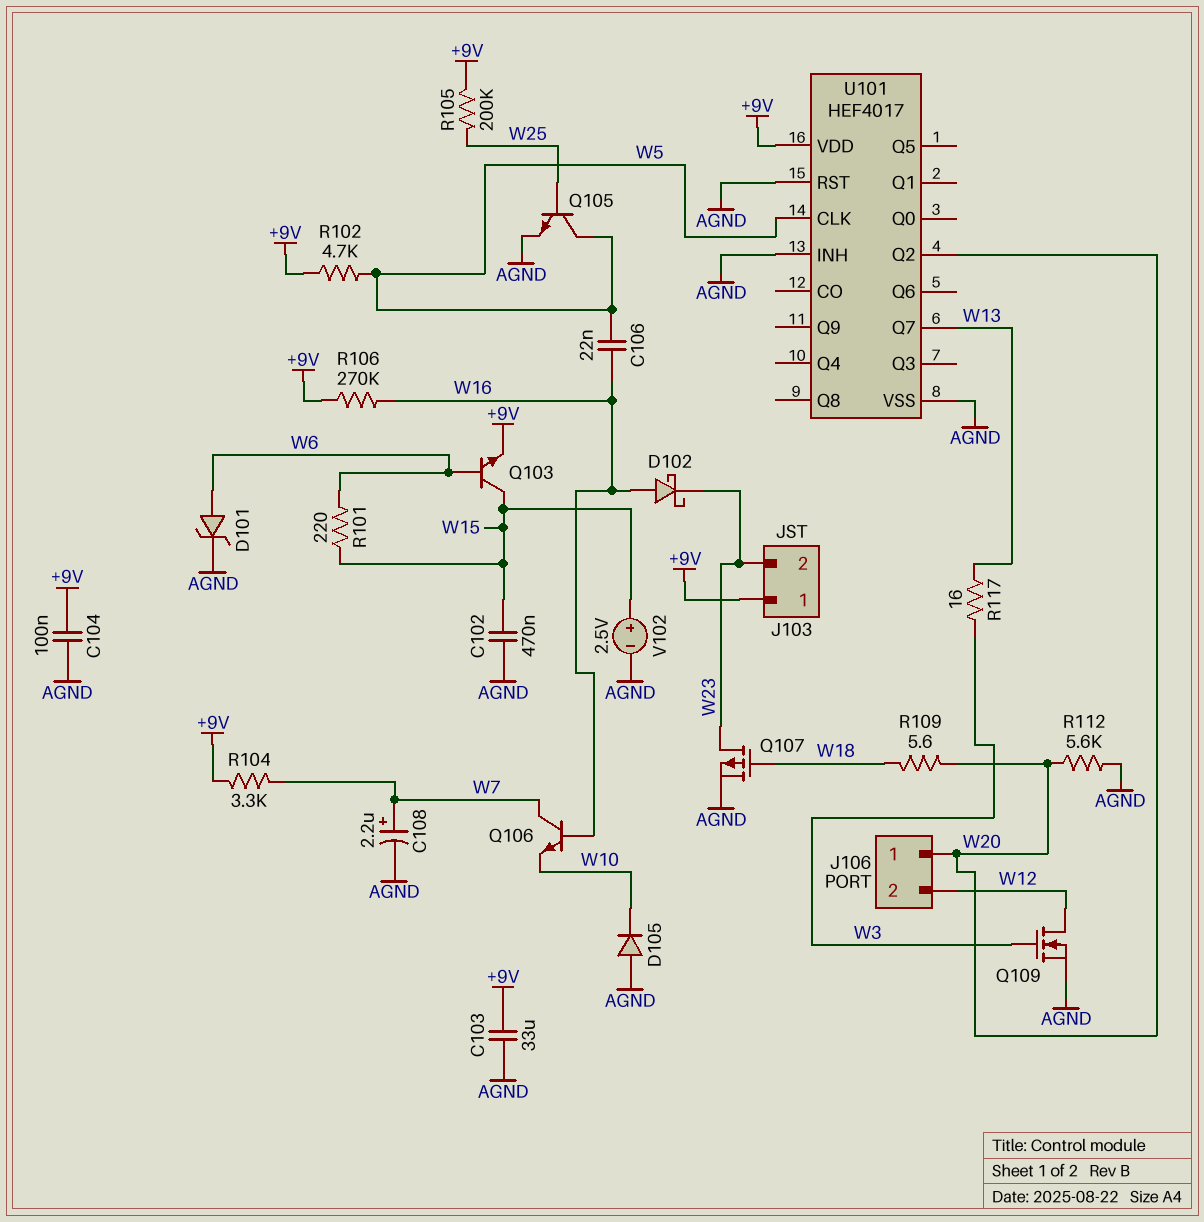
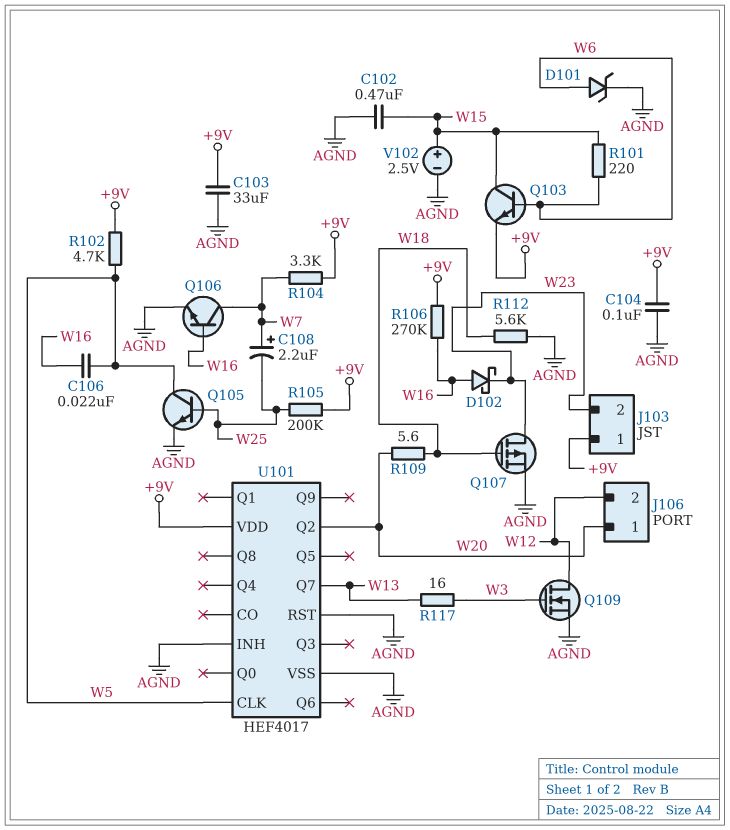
C108: 2.2uF (plus W7, minus AGND) -> 2.2uF (plus W7, minus W25)
D105: diode (A AGND, K W10) -> none
Q106: NPN (B W16, C W7, E W10) -> NPN (B W16, C W7, E AGND)
R112: 5.6k (AGND, W20) -> 5.6k (AGND, W18)

